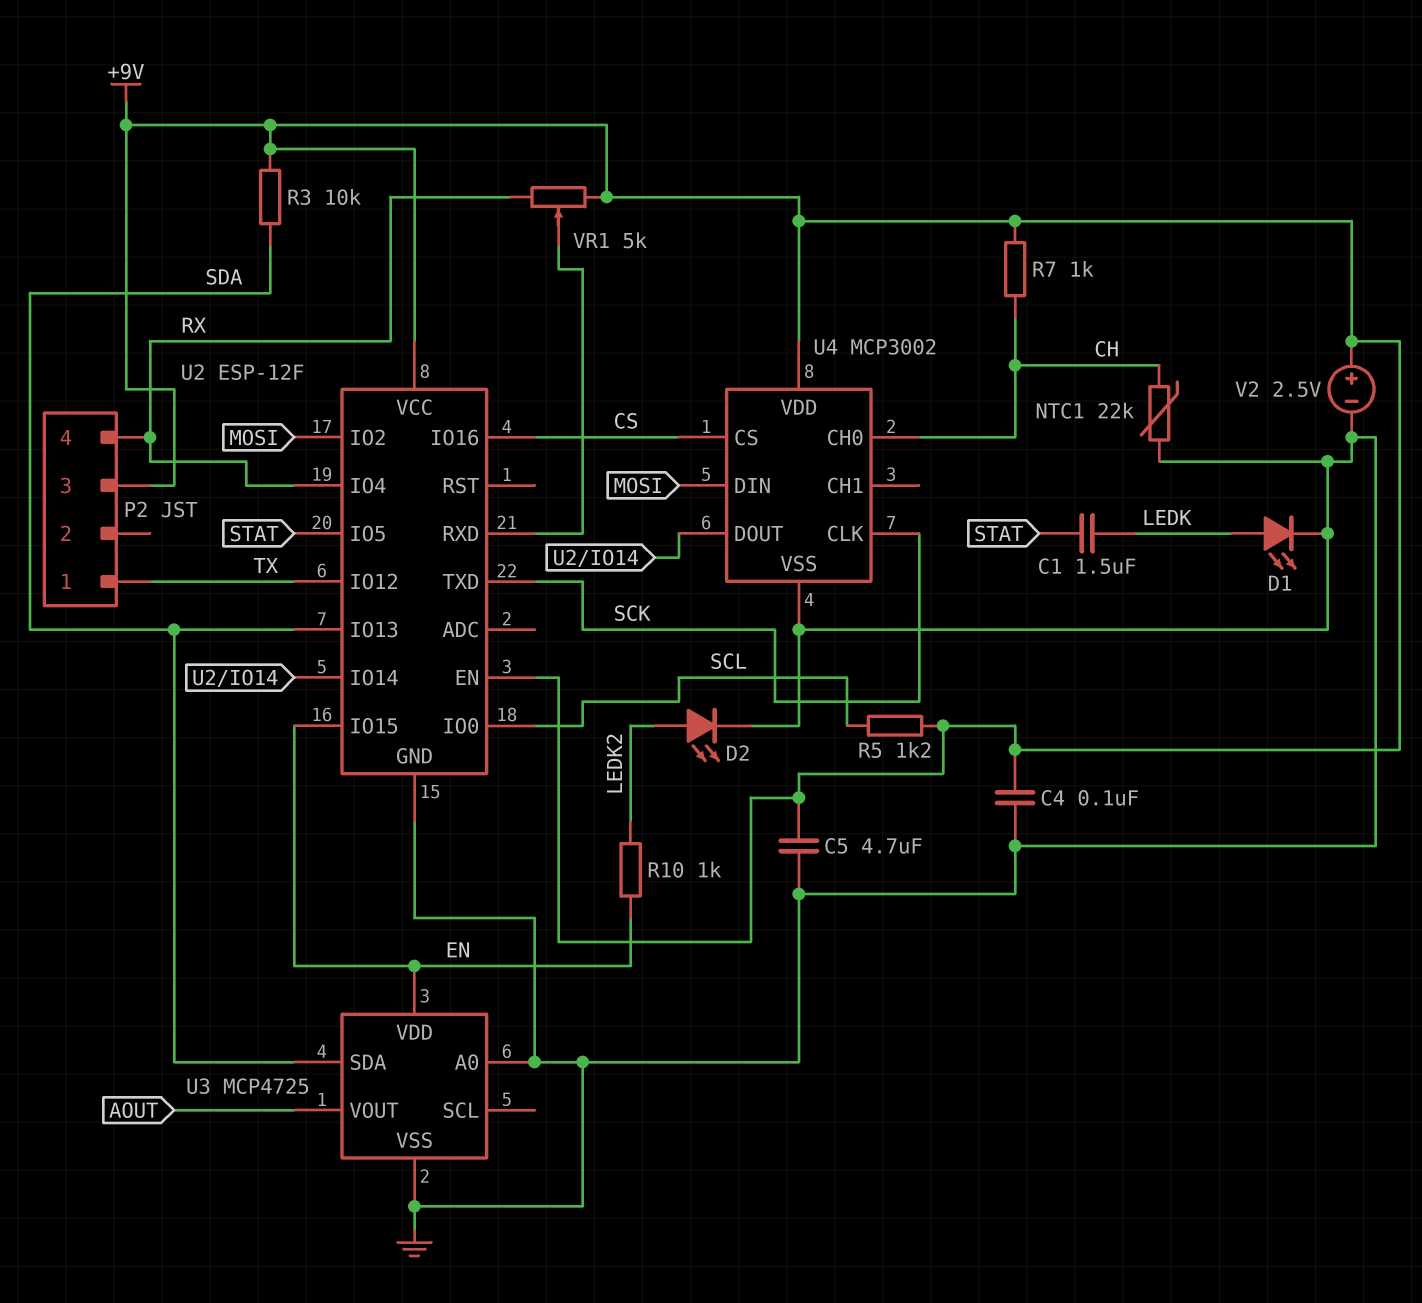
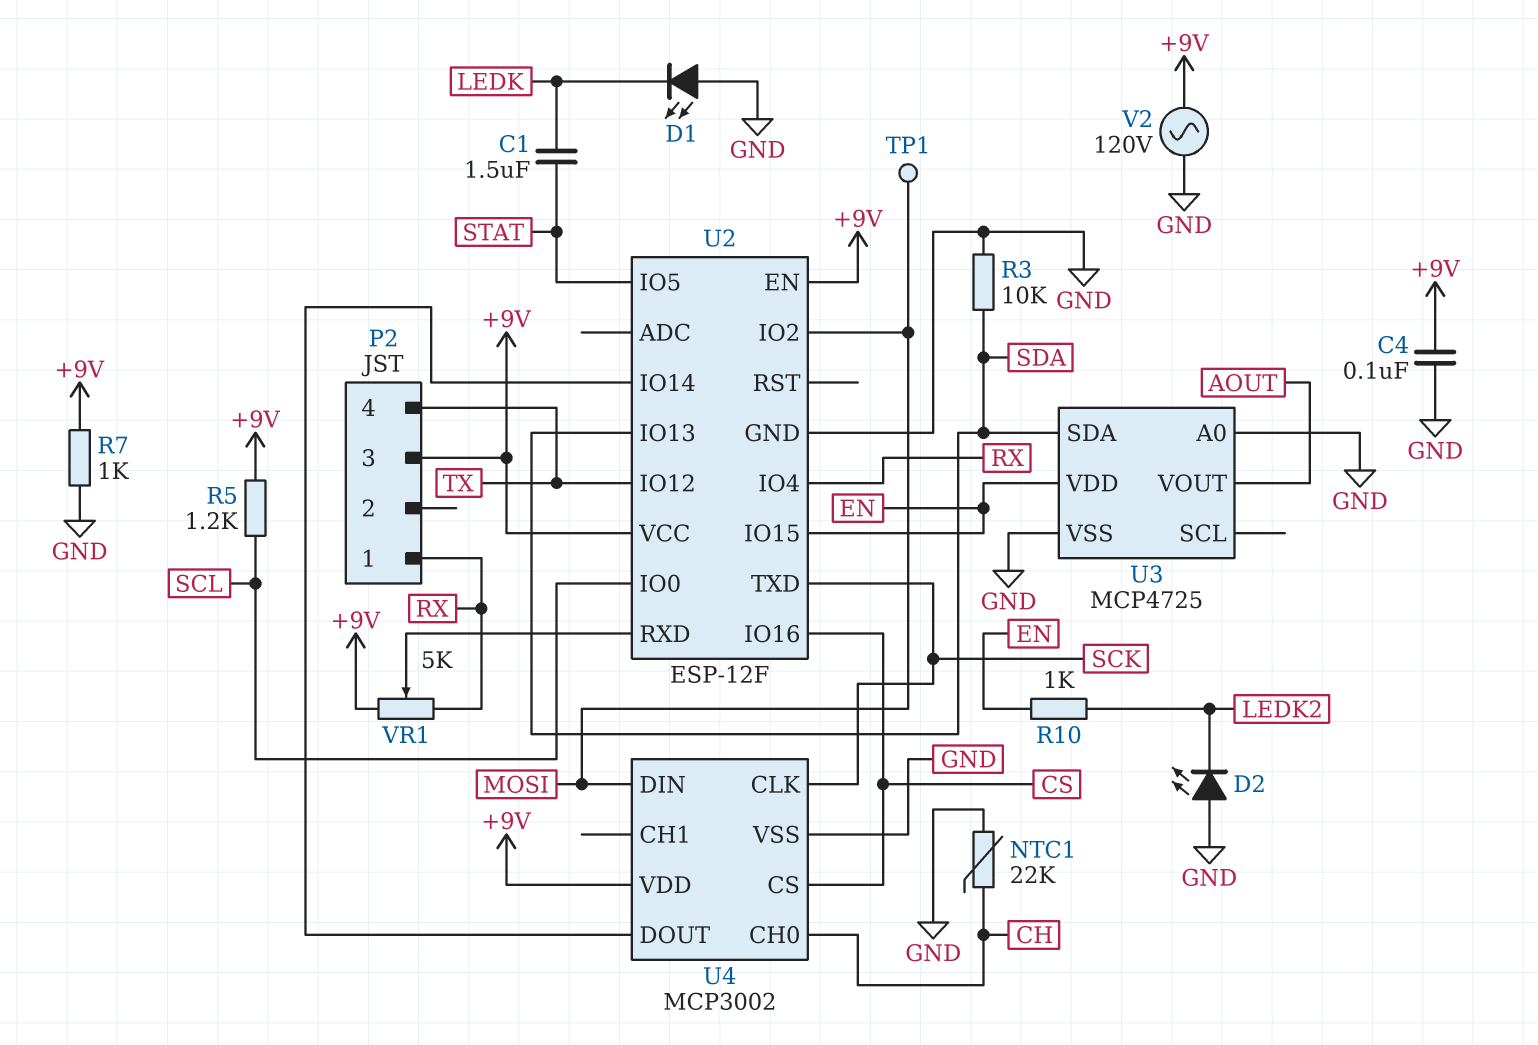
C5: 4.7uF (+9V, GND) -> none
D1: LED (A LEDK, K GND) -> LED (A GND, K LEDK)
D2: LED (A LEDK2, K GND) -> LED (A GND, K LEDK2)
P2 pin 1: TX -> RX
P2 pin 4: RX -> TX
R3: 10k (+9V, SDA) -> 10k (GND, SDA)
R7: 1k (+9V, CH) -> 1k (+9V, GND)
TP1: none -> test point (MOSI)
V2: 2.5V (plus +9V, minus GND) -> AC 120V (+9V, GND)

